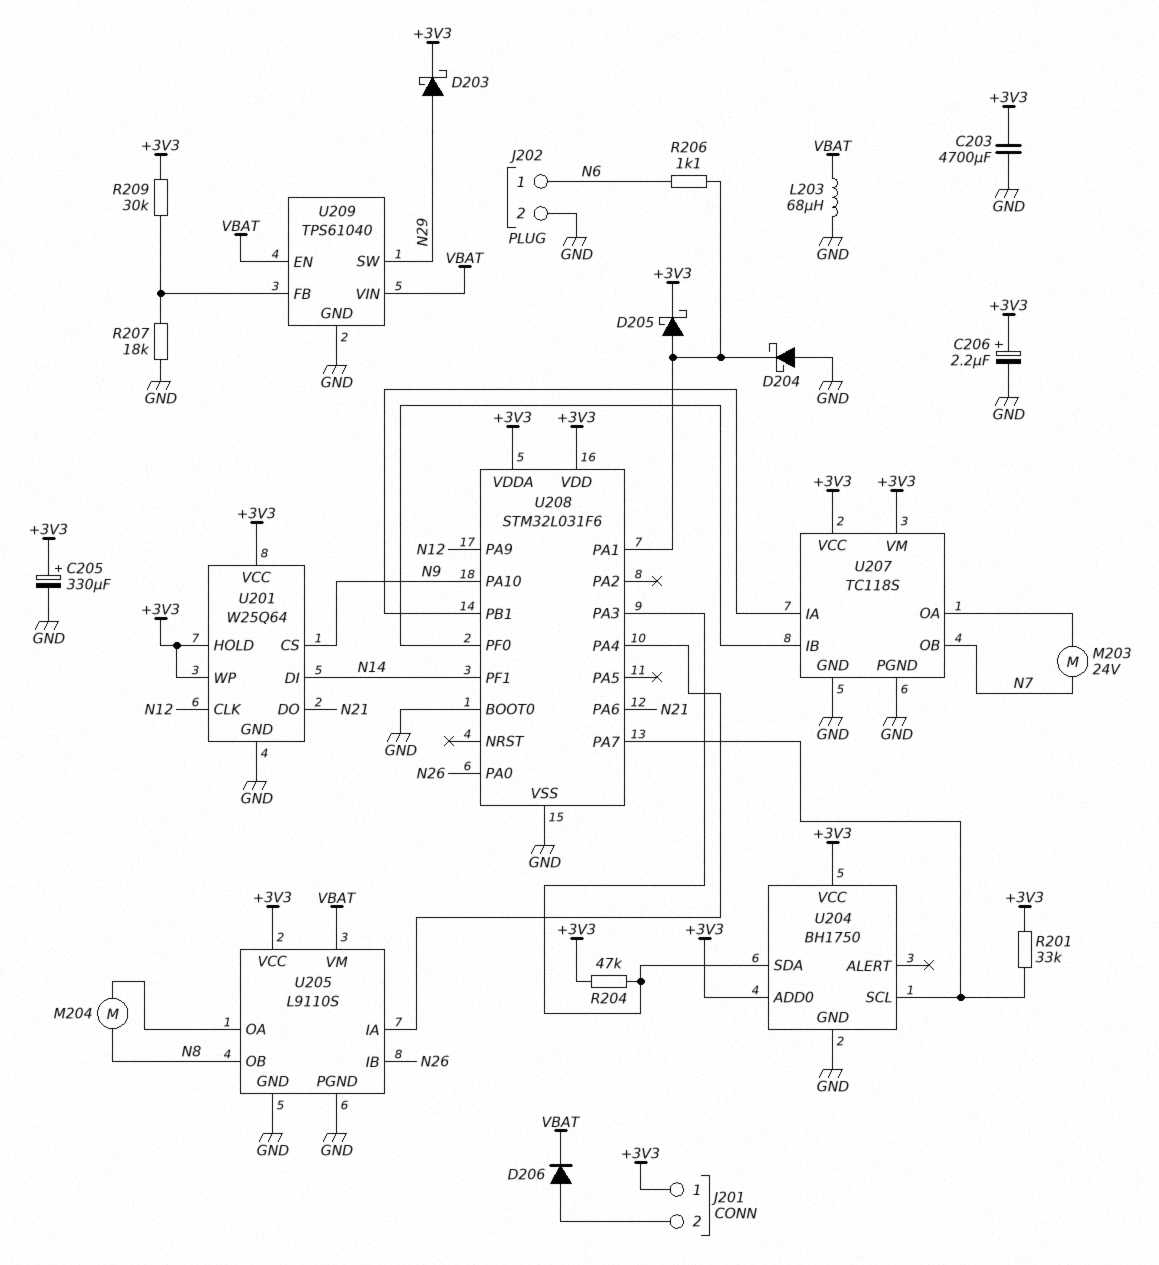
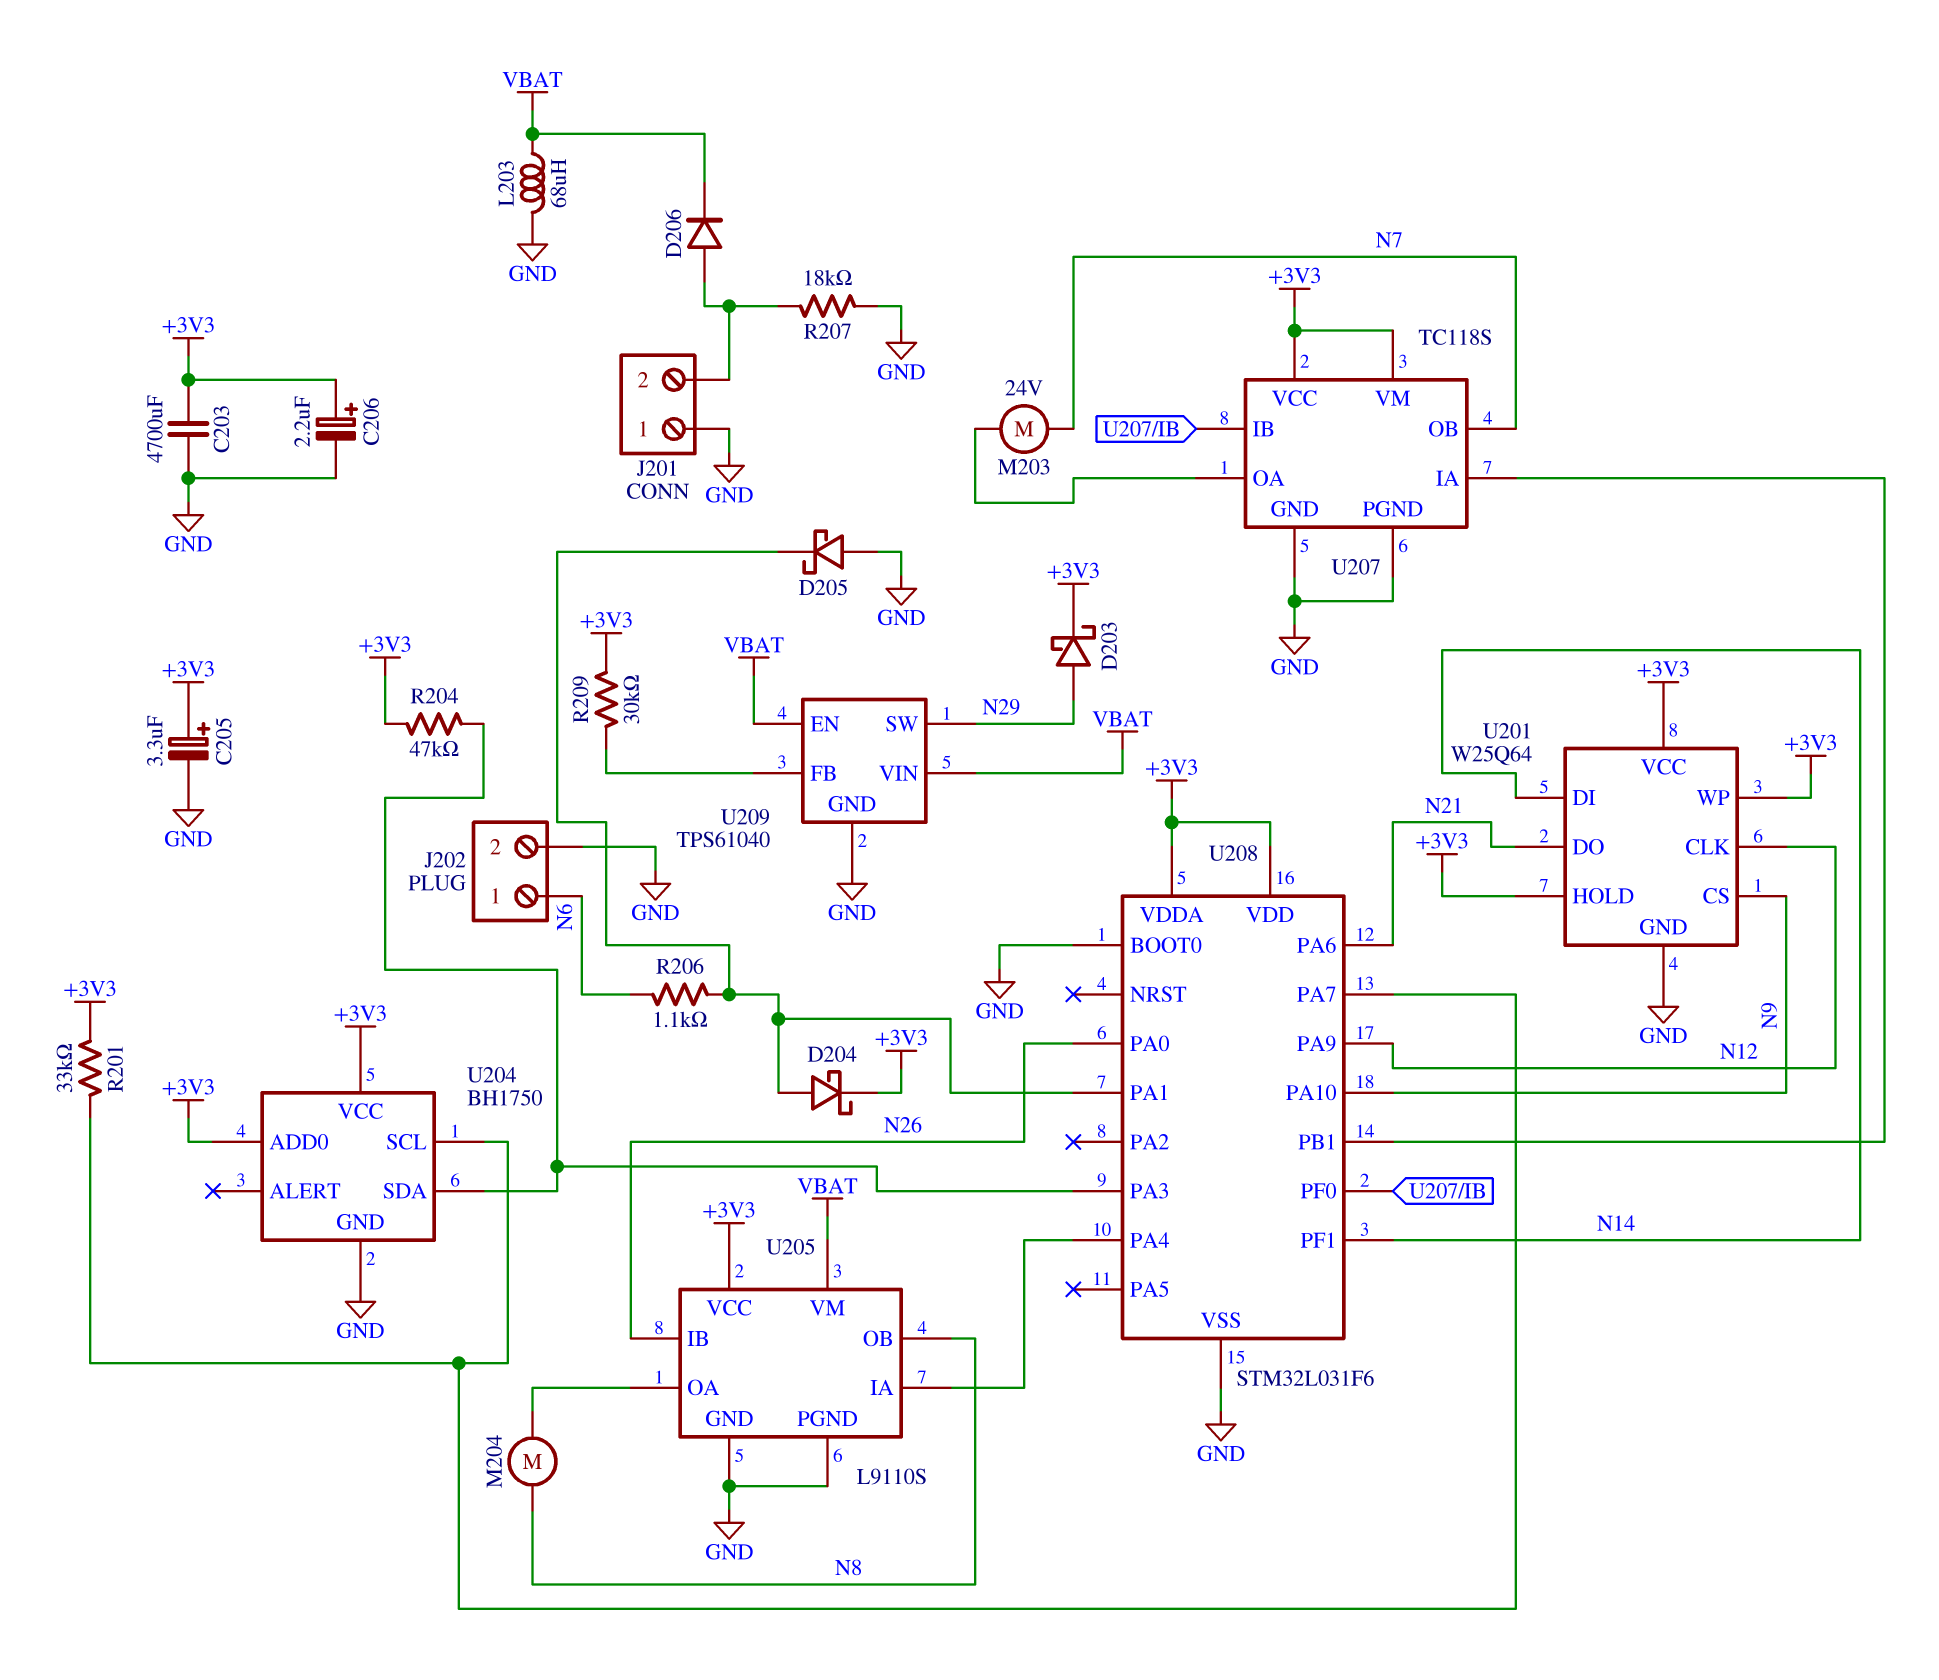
C205: 330uF (plus +3V3, minus GND) -> 3.3uF (plus +3V3, minus GND)
D204: schottky (A GND, K U208/PA1) -> schottky (A U208/PA1, K +3V3)
D205: schottky (A U208/PA1, K +3V3) -> schottky (A GND, K U208/PA1)
J201 pin 1: +3V3 -> GND
R207: 18k (GND, U209/FB) -> 18k (GND, J201/2)

